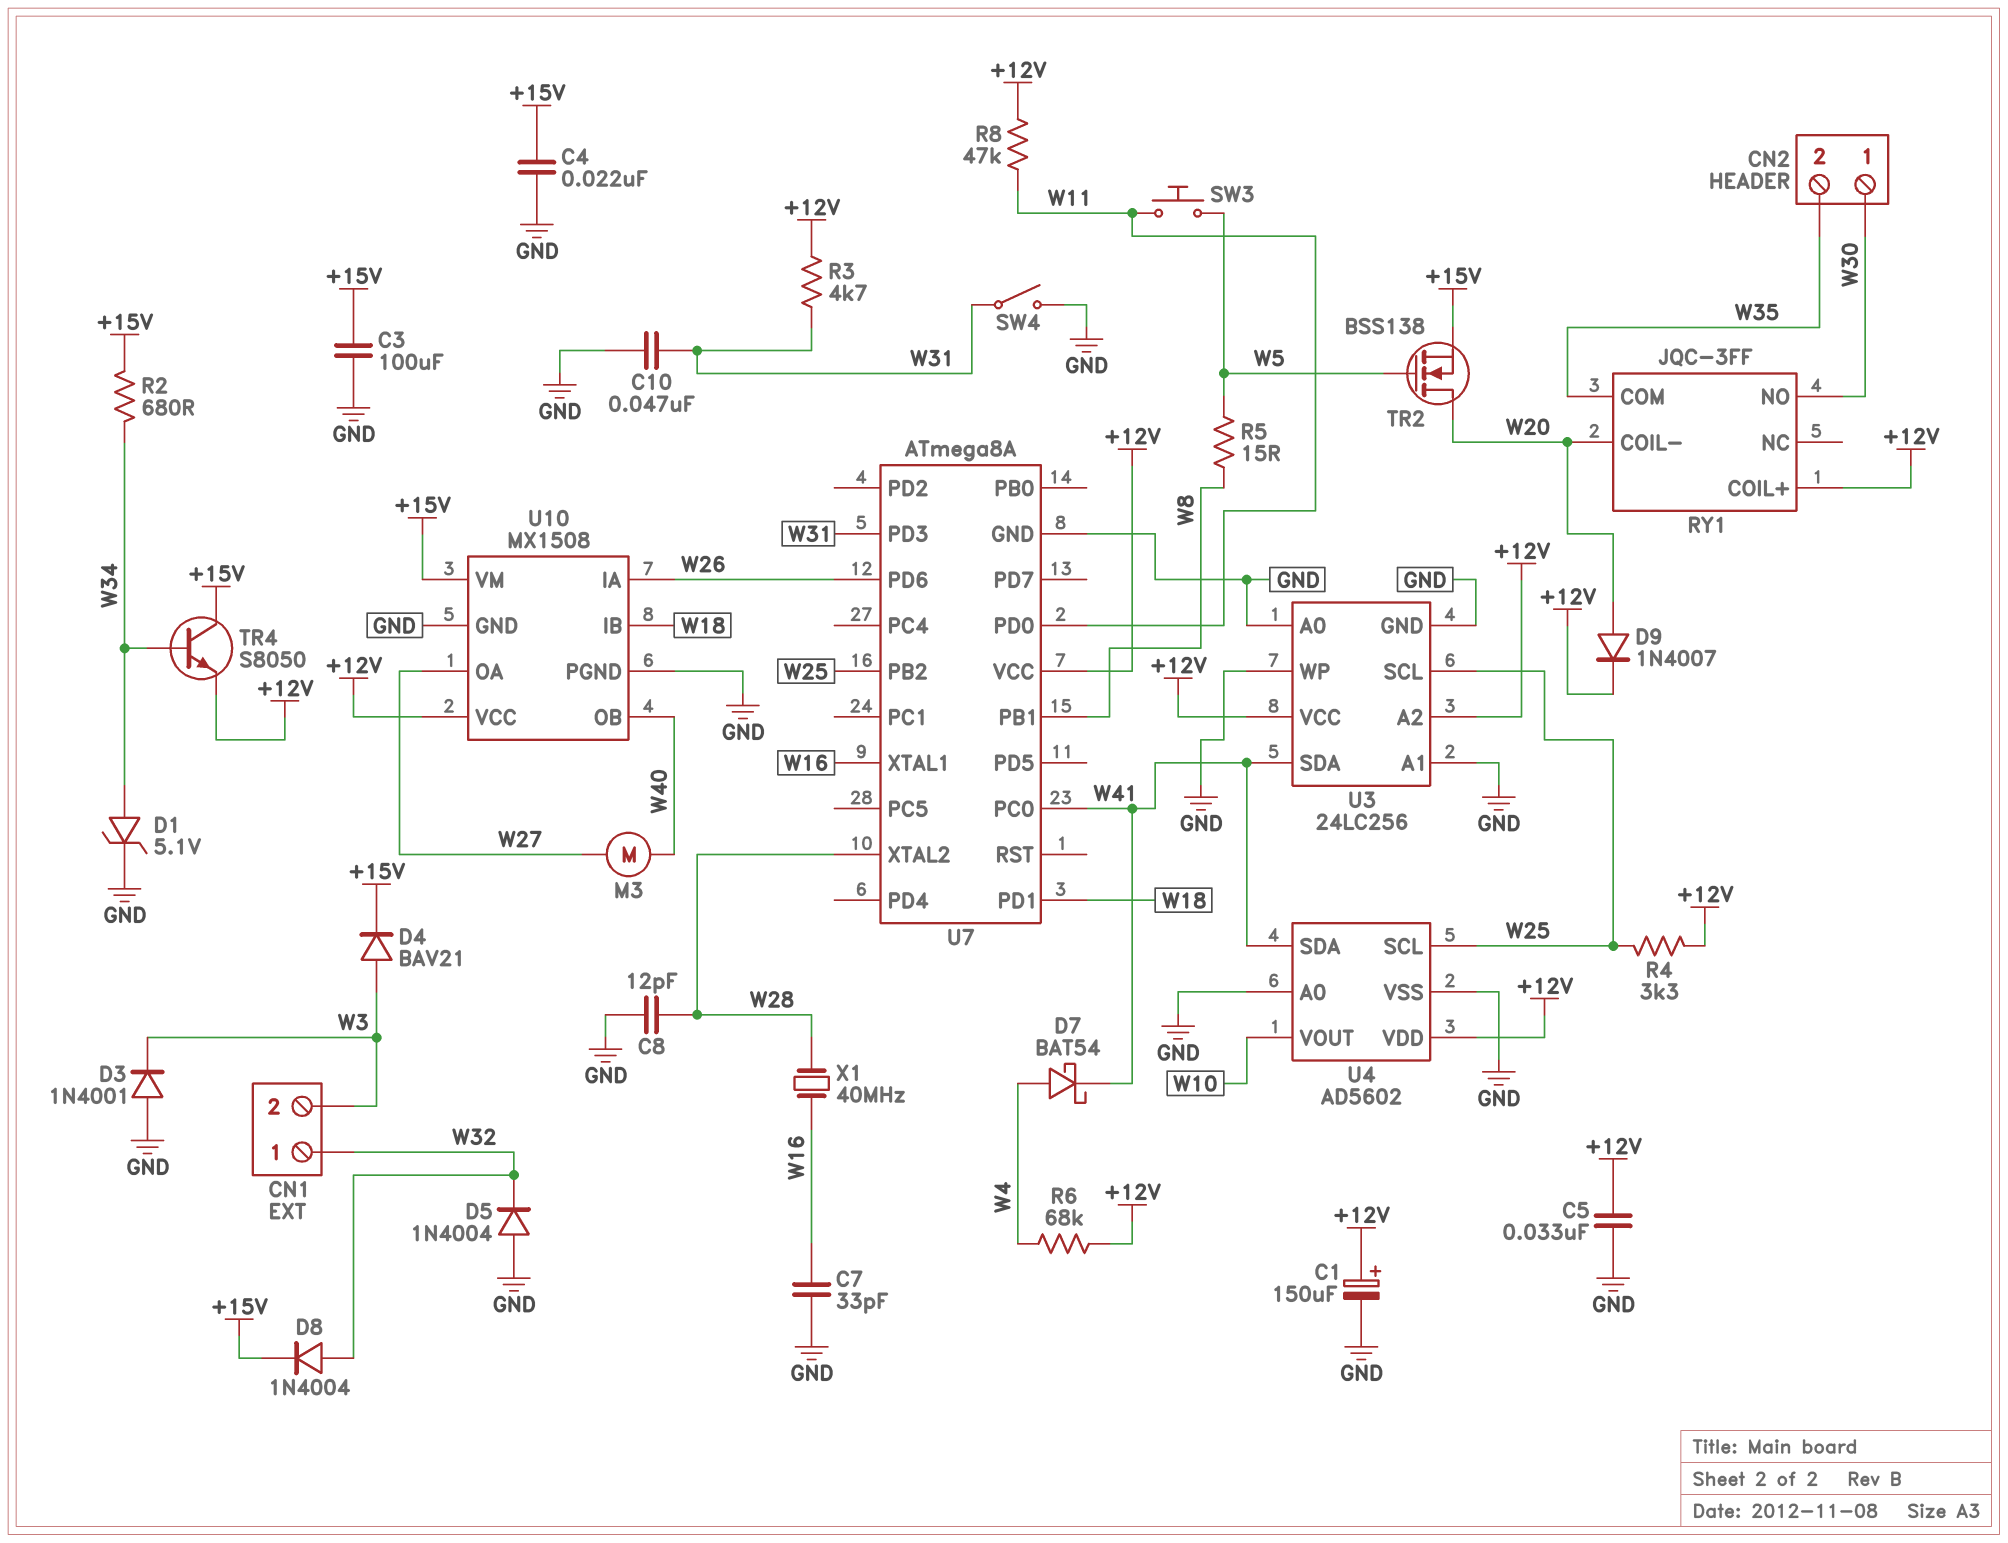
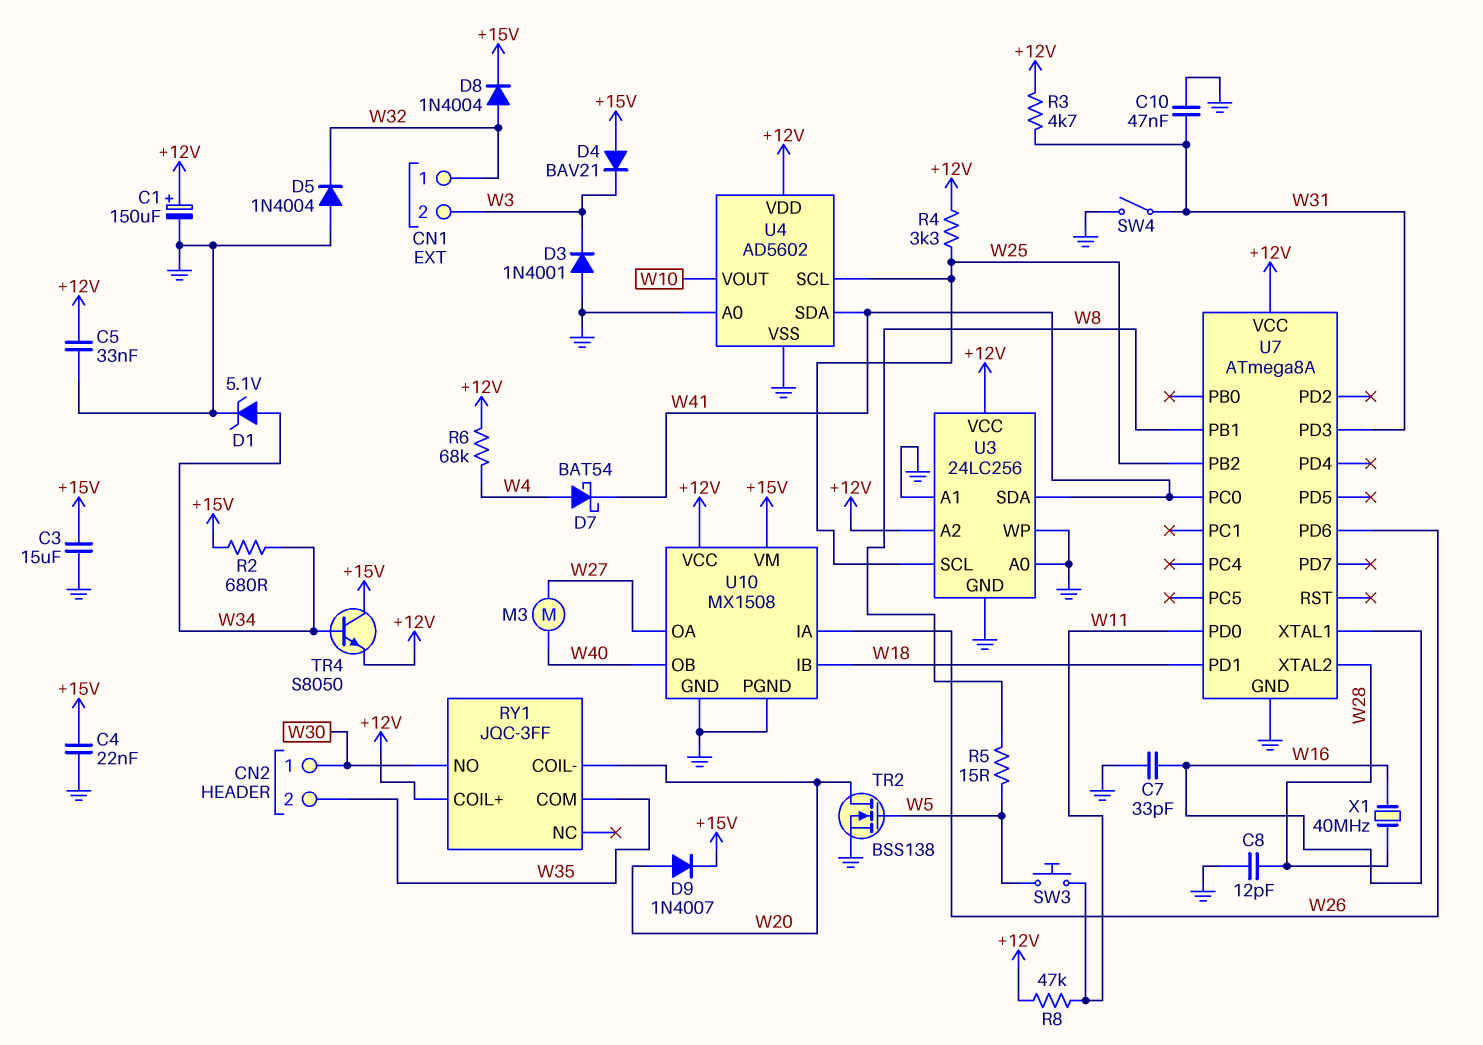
C3: 100uF (+15V, GND) -> 15uF (+15V, GND)
D4: diode BAV21 (A W3, K +15V) -> diode BAV21 (A +15V, K W3)
D9: diode 1N4007 (A W20, K +12V) -> diode 1N4007 (A W20, K +15V)
TR2: NMOS BSS138 (G W5, D W20, S +15V) -> NMOS BSS138 (G W5, D W20, S GND)

